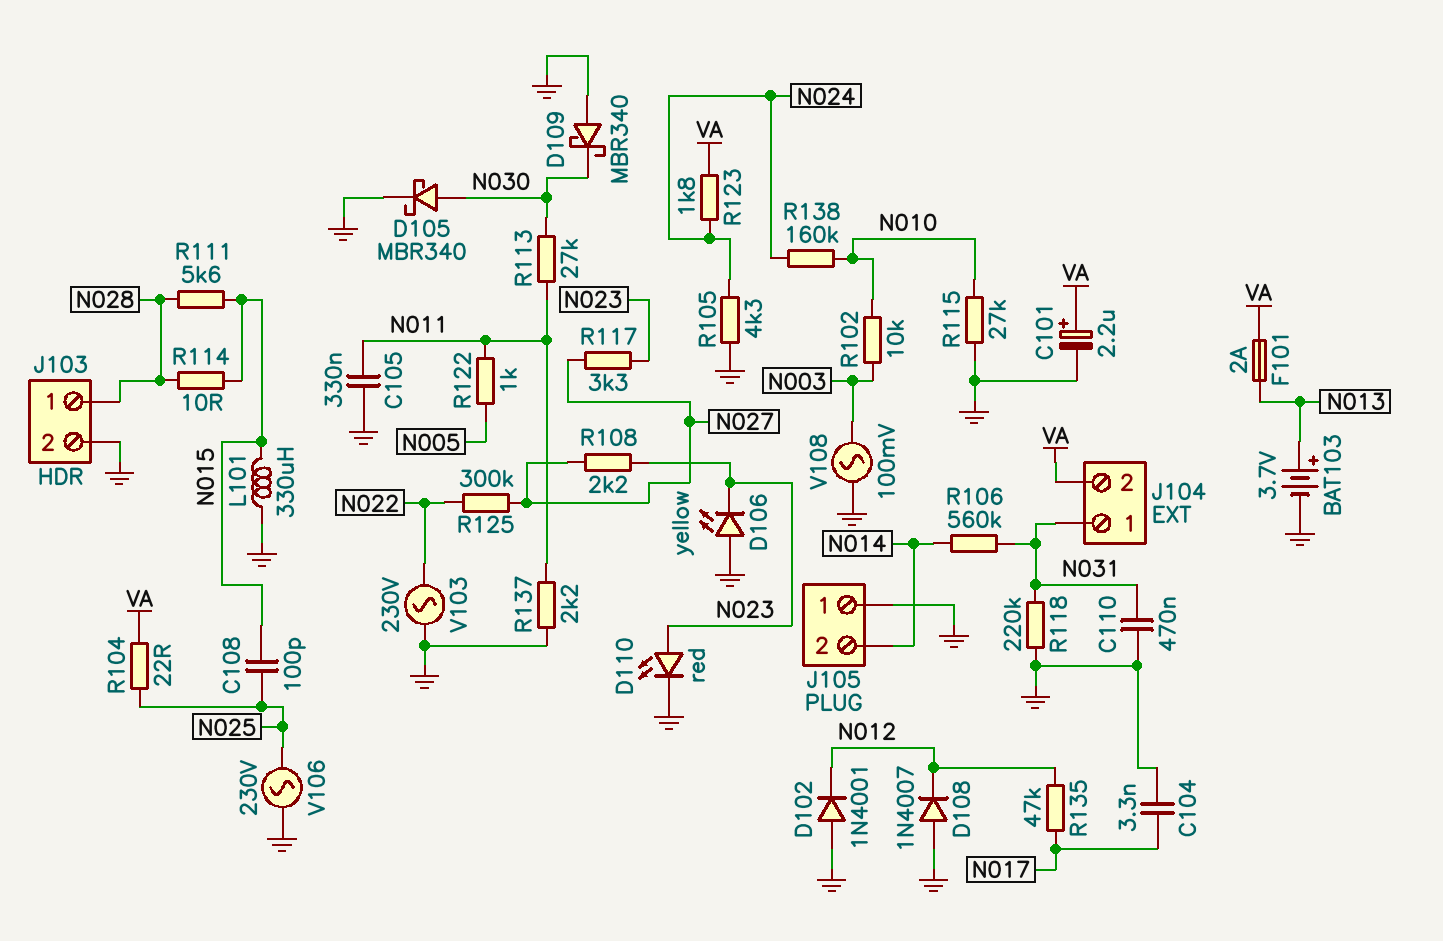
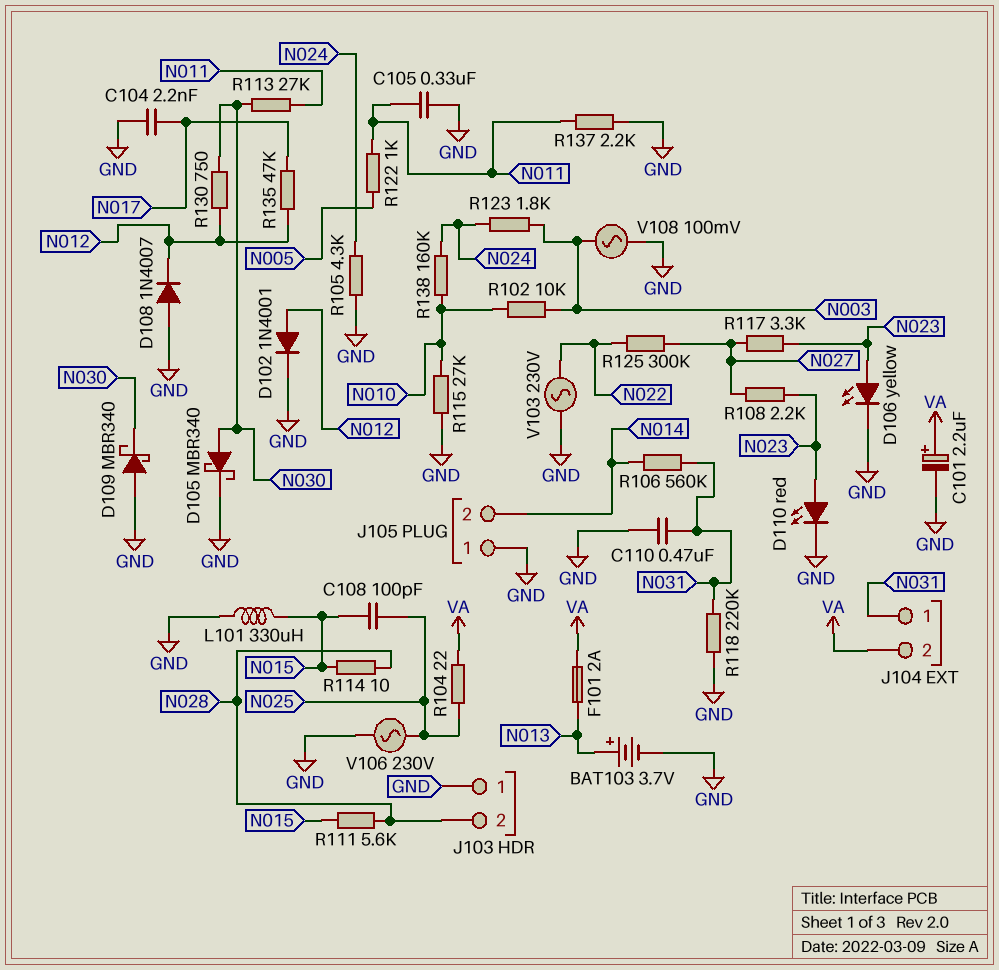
C104: 3.3nF (GND, N017) -> 2.2nF (GND, N017)
D102: diode 1N4001 (A GND, K N012) -> diode 1N4001 (A N012, K GND)
D106: LED yellow (A GND, K N023) -> LED yellow (A N023, K GND)
J103 pin 1: N028 -> GND
J103 pin 2: GND -> N028
R123: 1.8k (N024, VA) -> 1.8k (N003, N024)
R130: none -> 750 (N012, N030)

